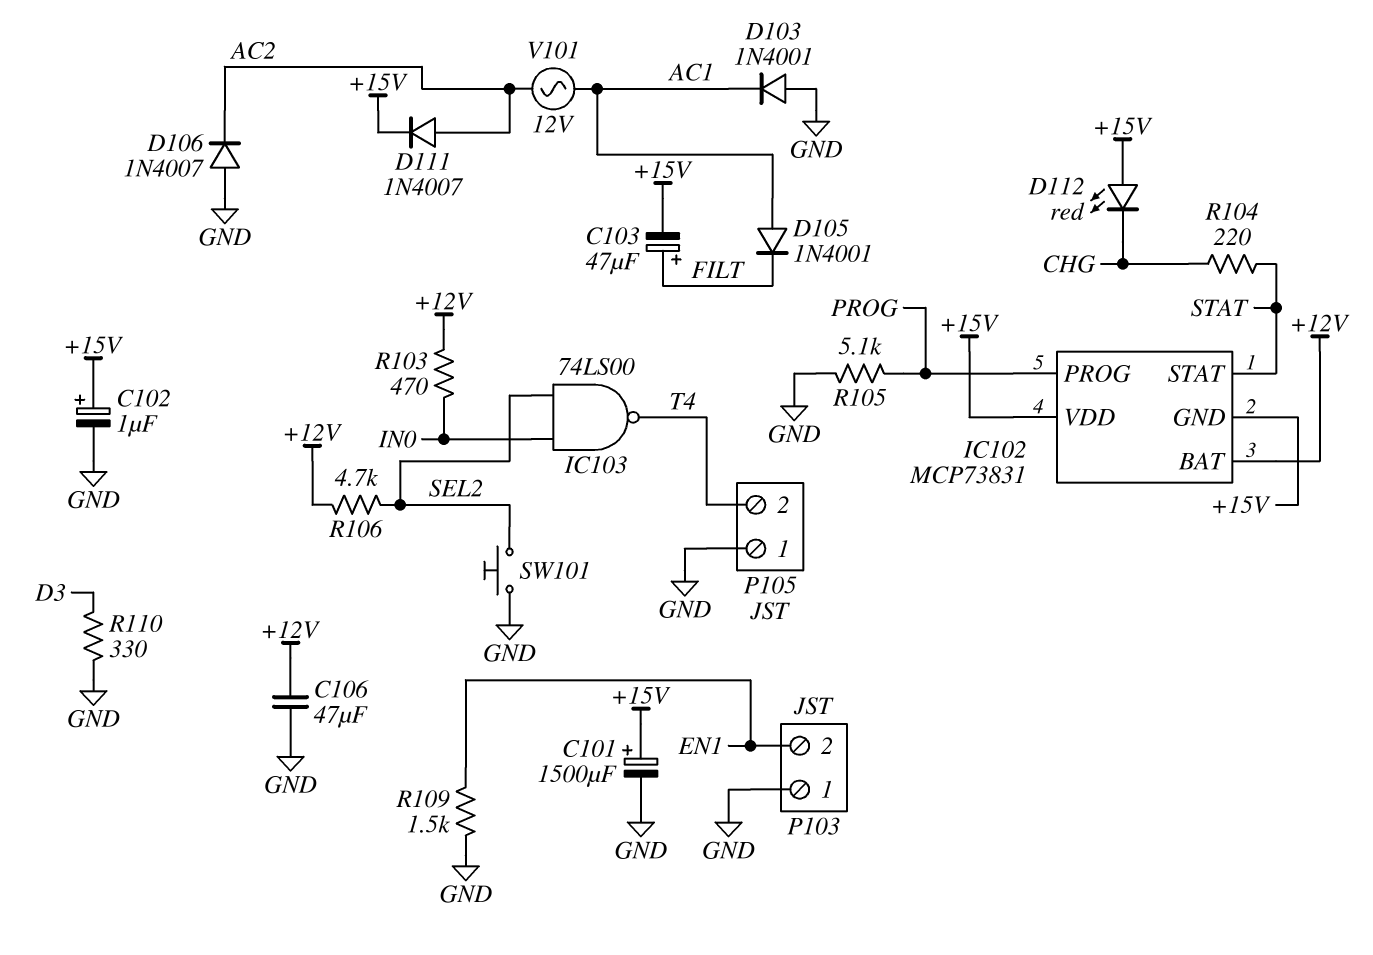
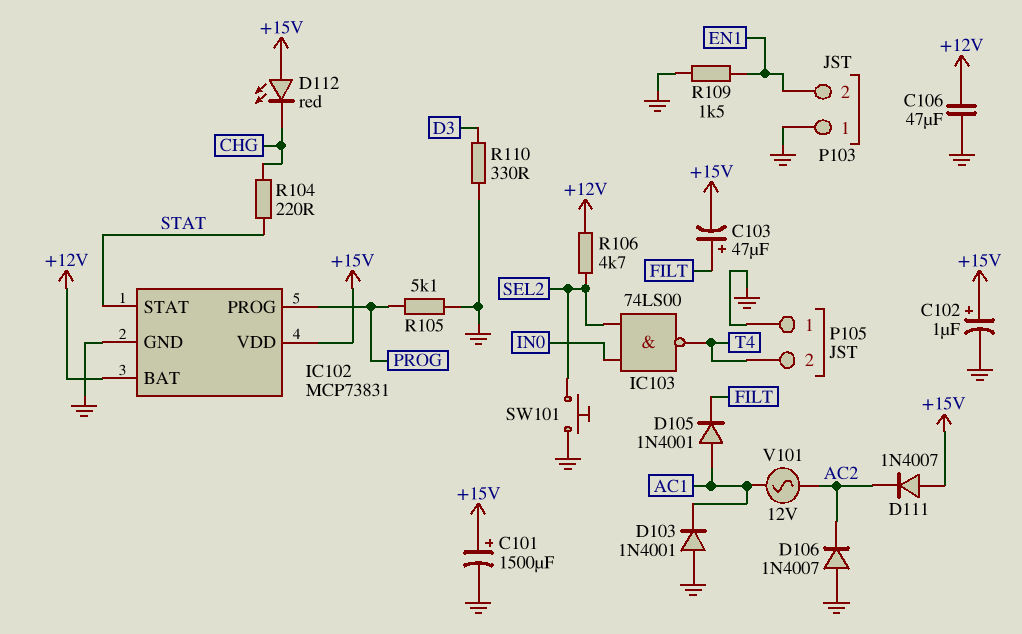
D111: diode 1N4007 (A AC2, K +15V) -> diode 1N4007 (A +15V, K AC2)
IC102 pin GND: +15V -> GND
R103: 470 (+12V, IN0) -> none

